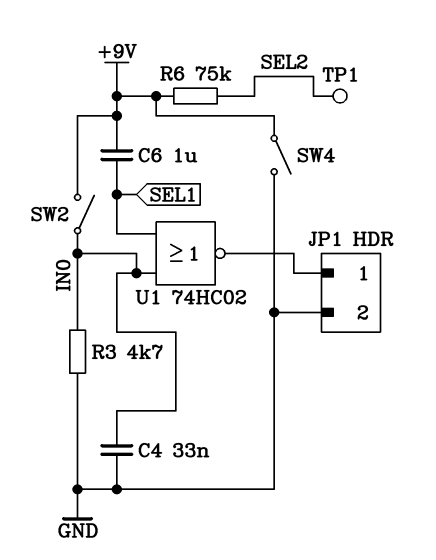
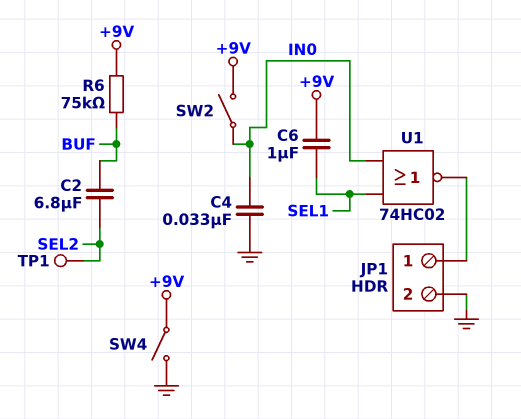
C2: none -> 6.8uF (BUF, SEL2)
R3: 4.7k (GND, IN0) -> none
R6: 75k (+9V, SEL2) -> 75k (+9V, BUF)

